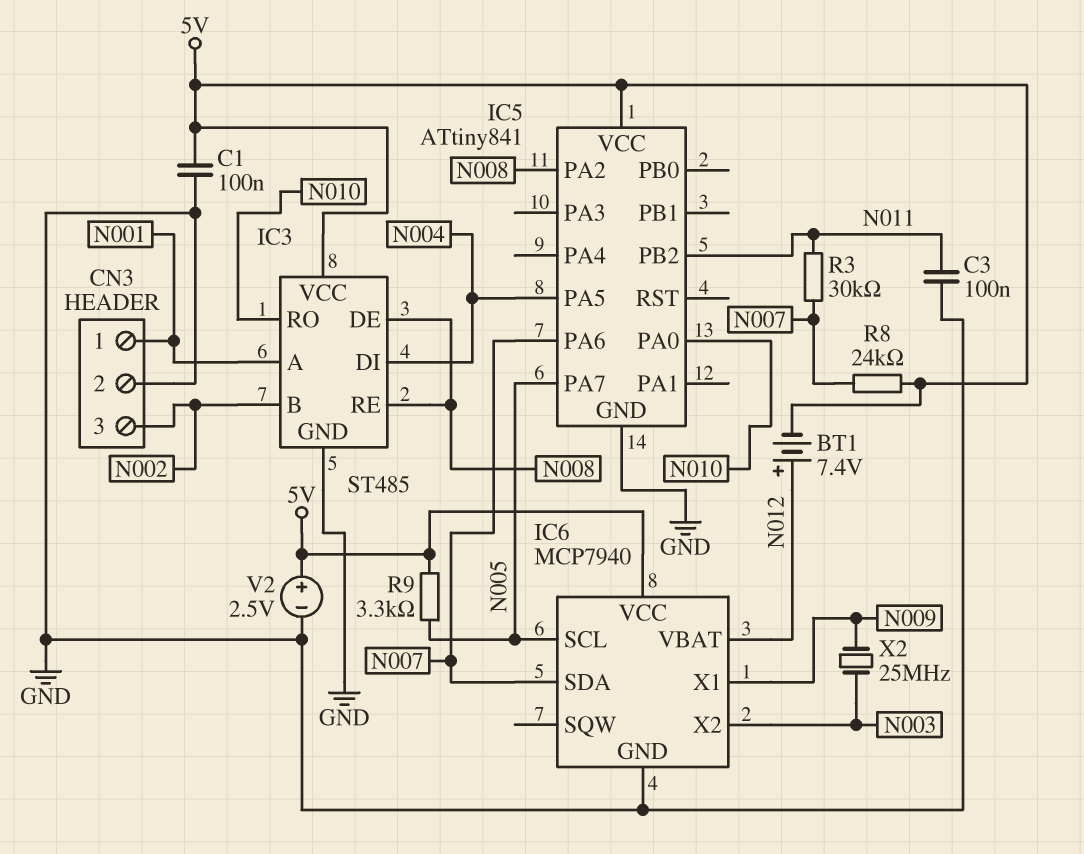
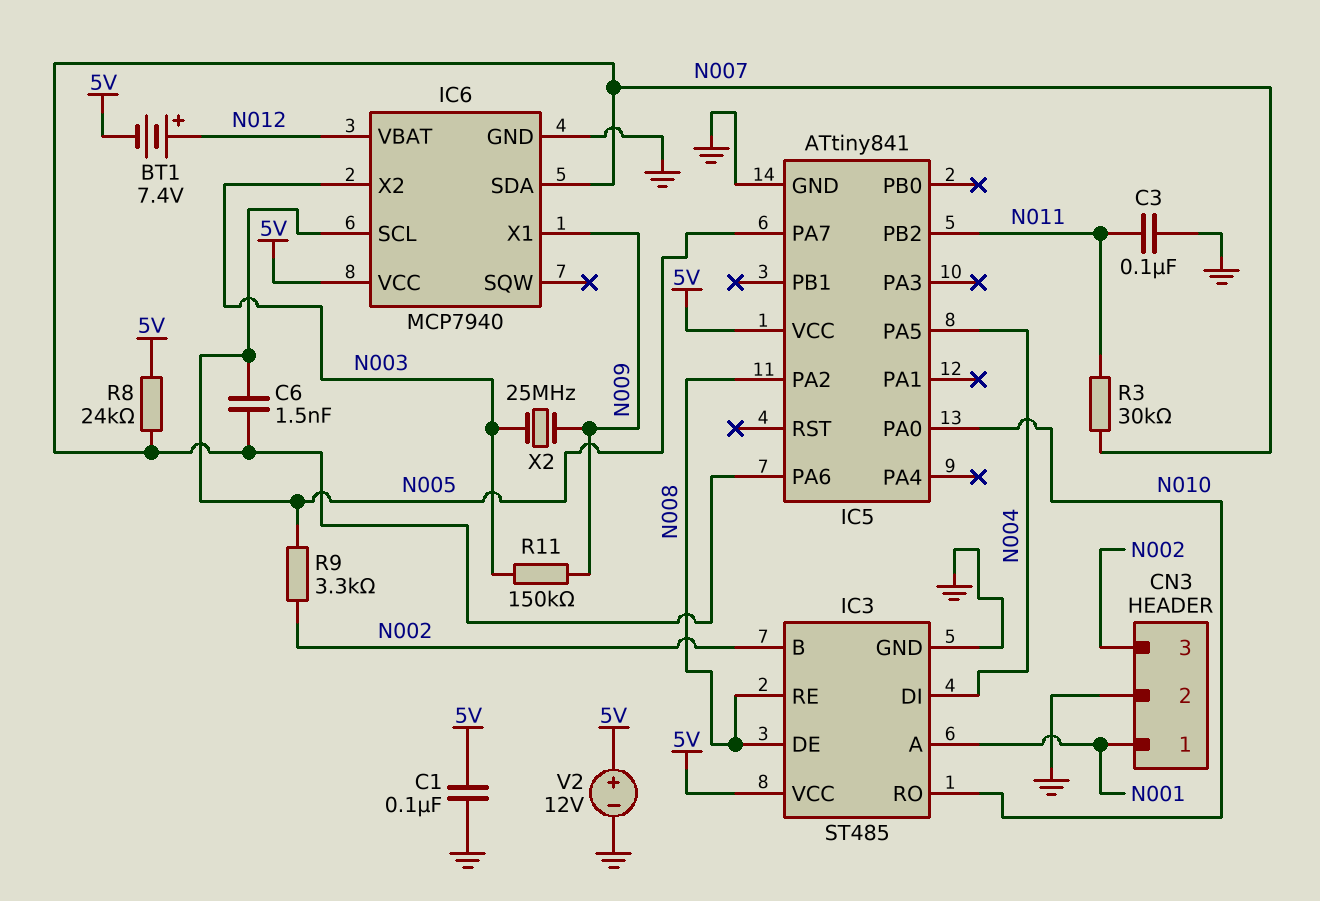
C6: none -> 1.5nF (N005, N007)
R9: 3.3k (5V, N005) -> 3.3k (N002, N005)
R11: none -> 150k (N003, N009)
V2: 2.5V (plus 5V, minus GND) -> 12V (plus 5V, minus GND)

